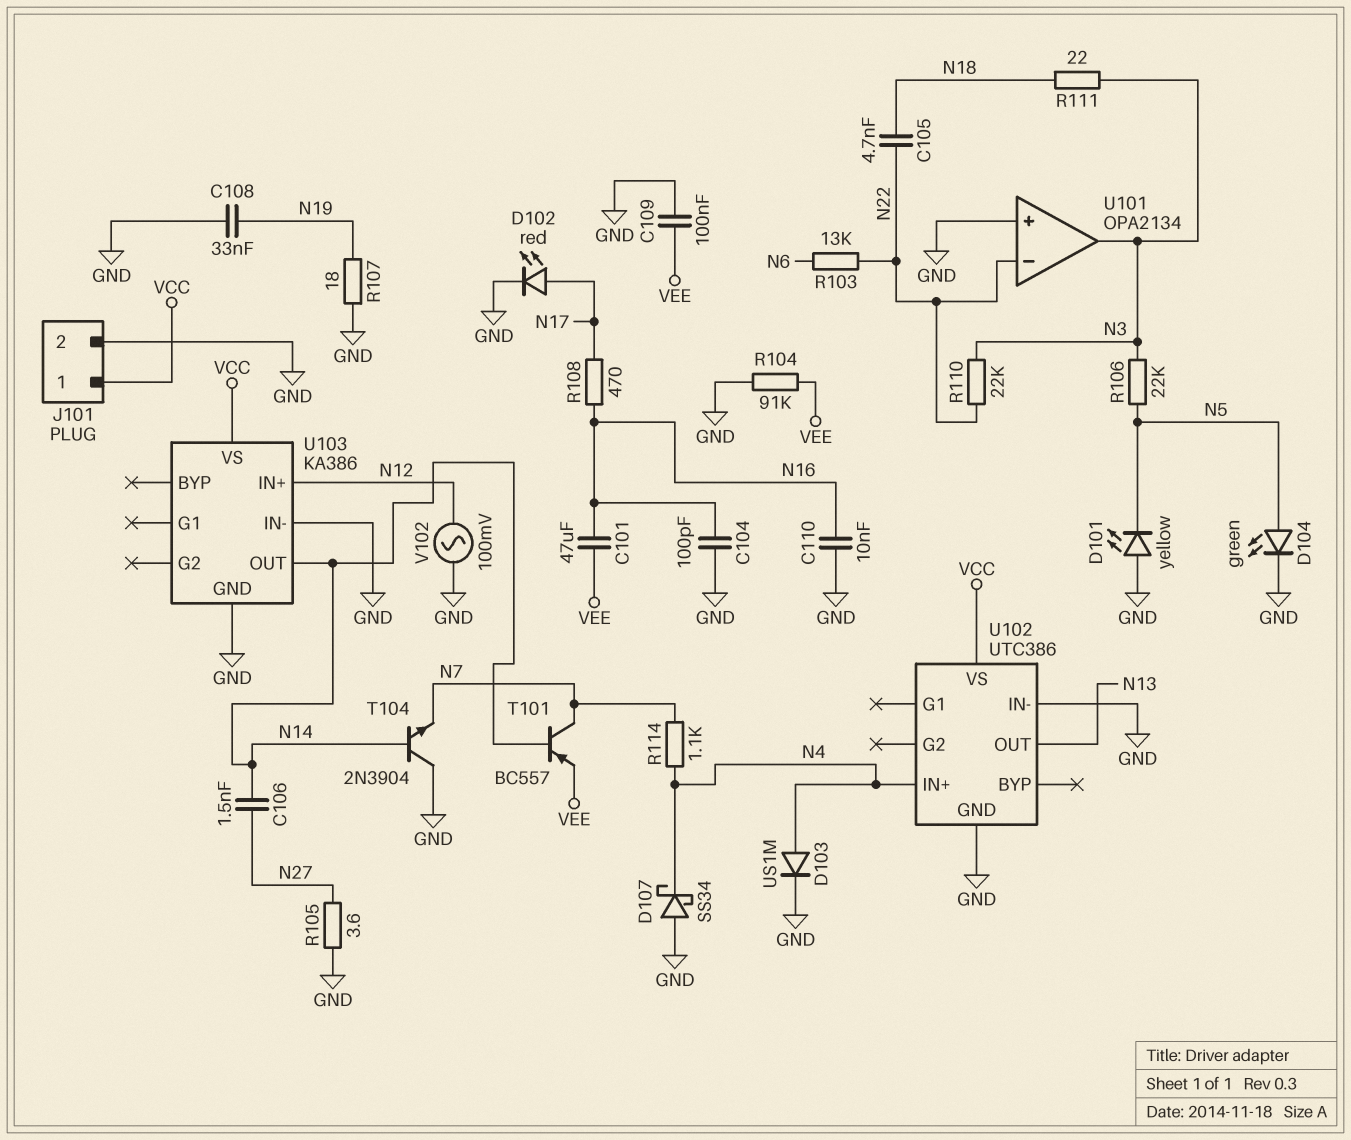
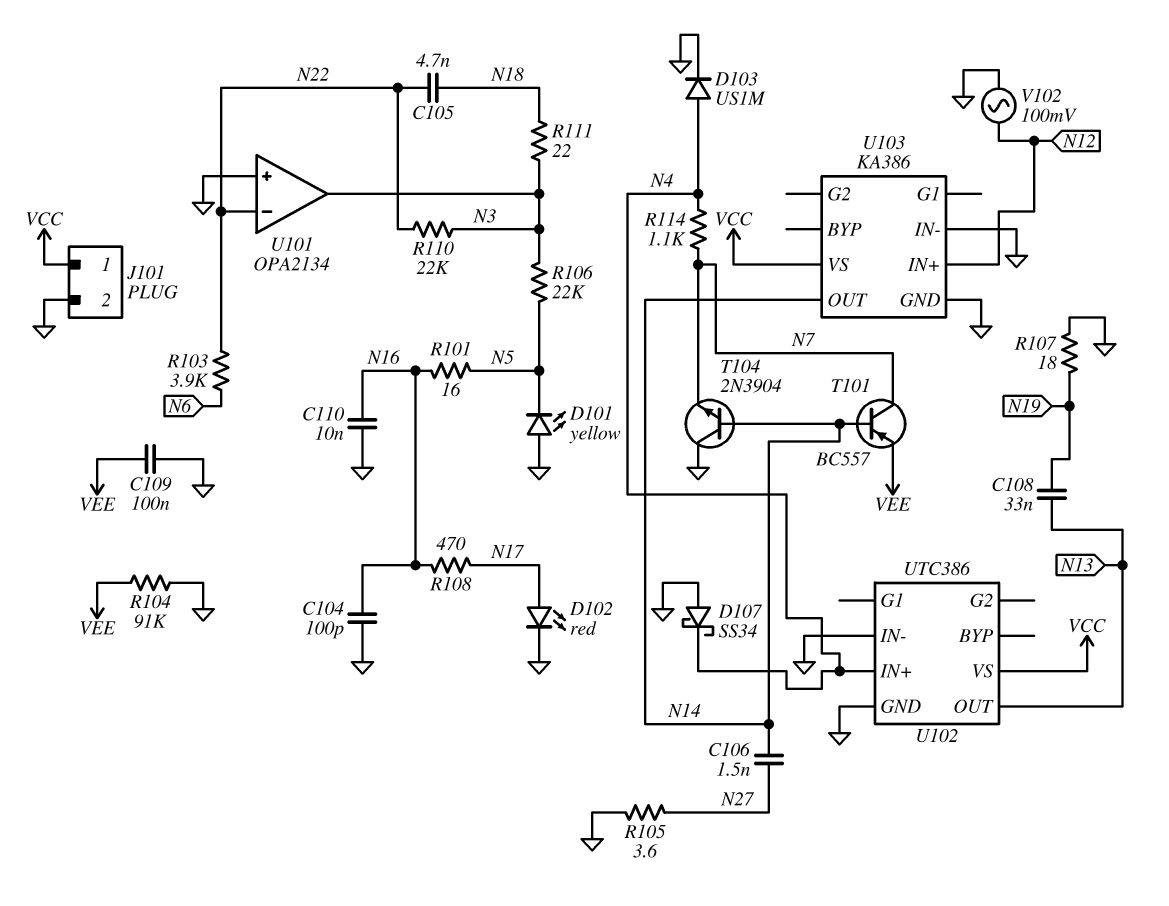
C101: 47uF (N16, VEE) -> none
C108: 33nF (GND, N19) -> 33nF (N13, N19)
D104: LED green (A N5, K GND) -> none
R101: none -> 16 (N5, N16)
R103: 13k (N6, N22) -> 3.9k (N6, N22)

